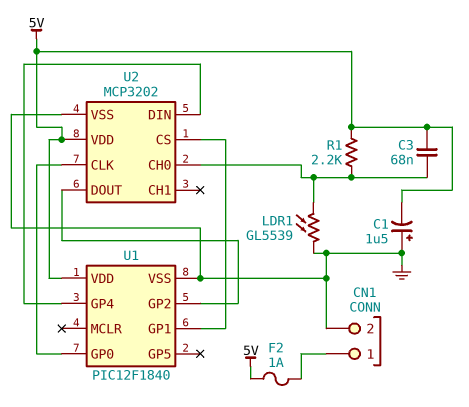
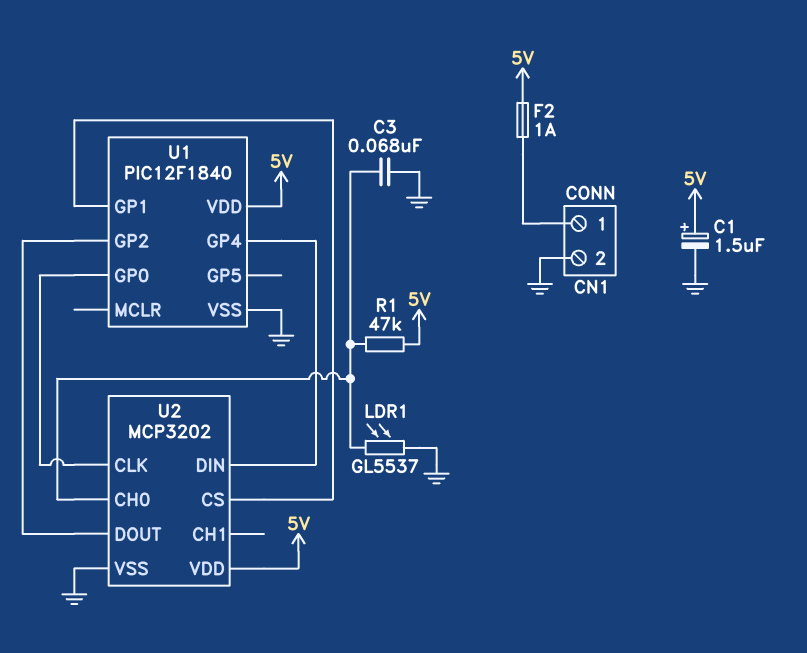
C1: 1.5uF (plus GND, minus 5V) -> 1.5uF (plus 5V, minus GND)
C3: 68nF (5V, U2/CH0) -> 68nF (GND, U2/CH0)
LDR1: GL5539 (GND, U2/CH0) -> GL5537 (GND, U2/CH0)
R1: 2.2k (5V, U2/CH0) -> 47k (5V, U2/CH0)

